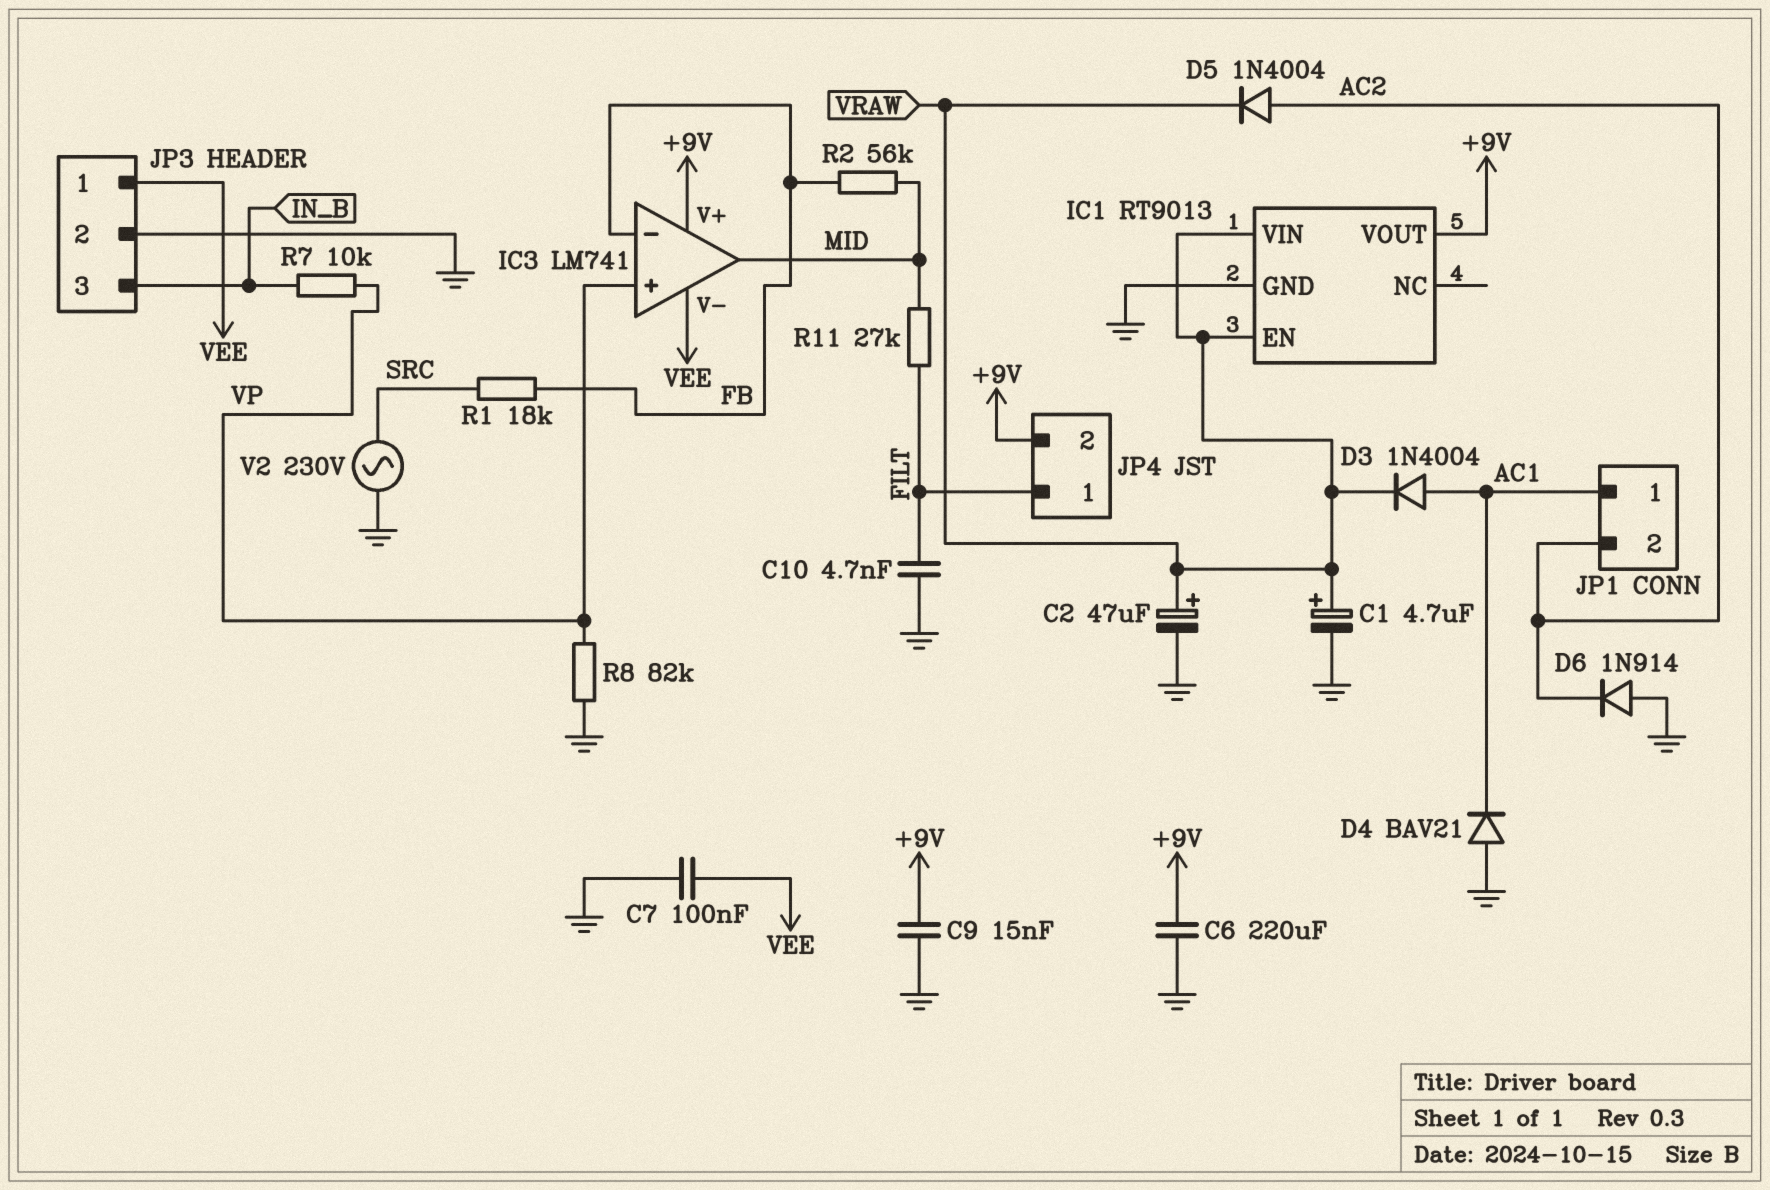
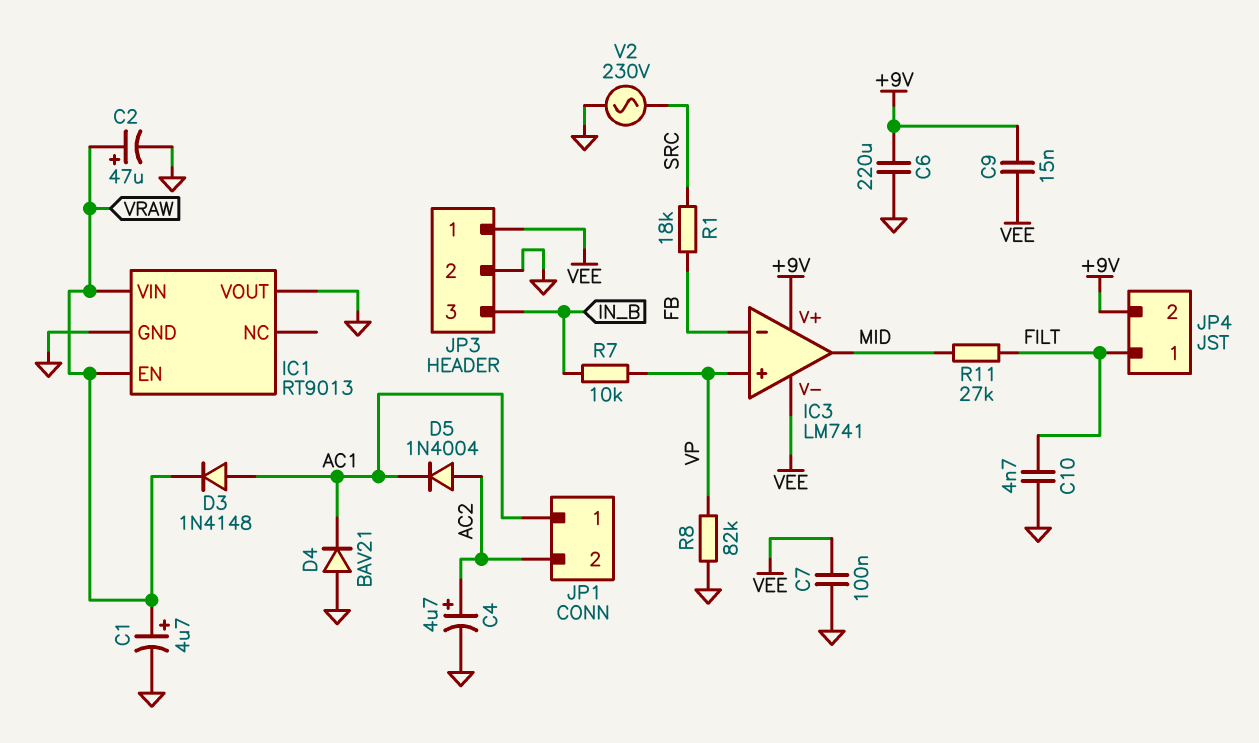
C4: none -> 4.7uF (plus AC2, minus GND)
C9: 15nF (+9V, GND) -> 15nF (+9V, VEE)
D3: diode 1N4004 (A AC1, K VRAW) -> diode 1N4148 (A AC1, K VRAW)
D5: diode 1N4004 (A AC2, K VRAW) -> diode 1N4004 (A AC2, K AC1)
D6: diode 1N914 (A GND, K AC2) -> none
IC1 pin VOUT: +9V -> GND
R2: 56k (FB, MID) -> none

